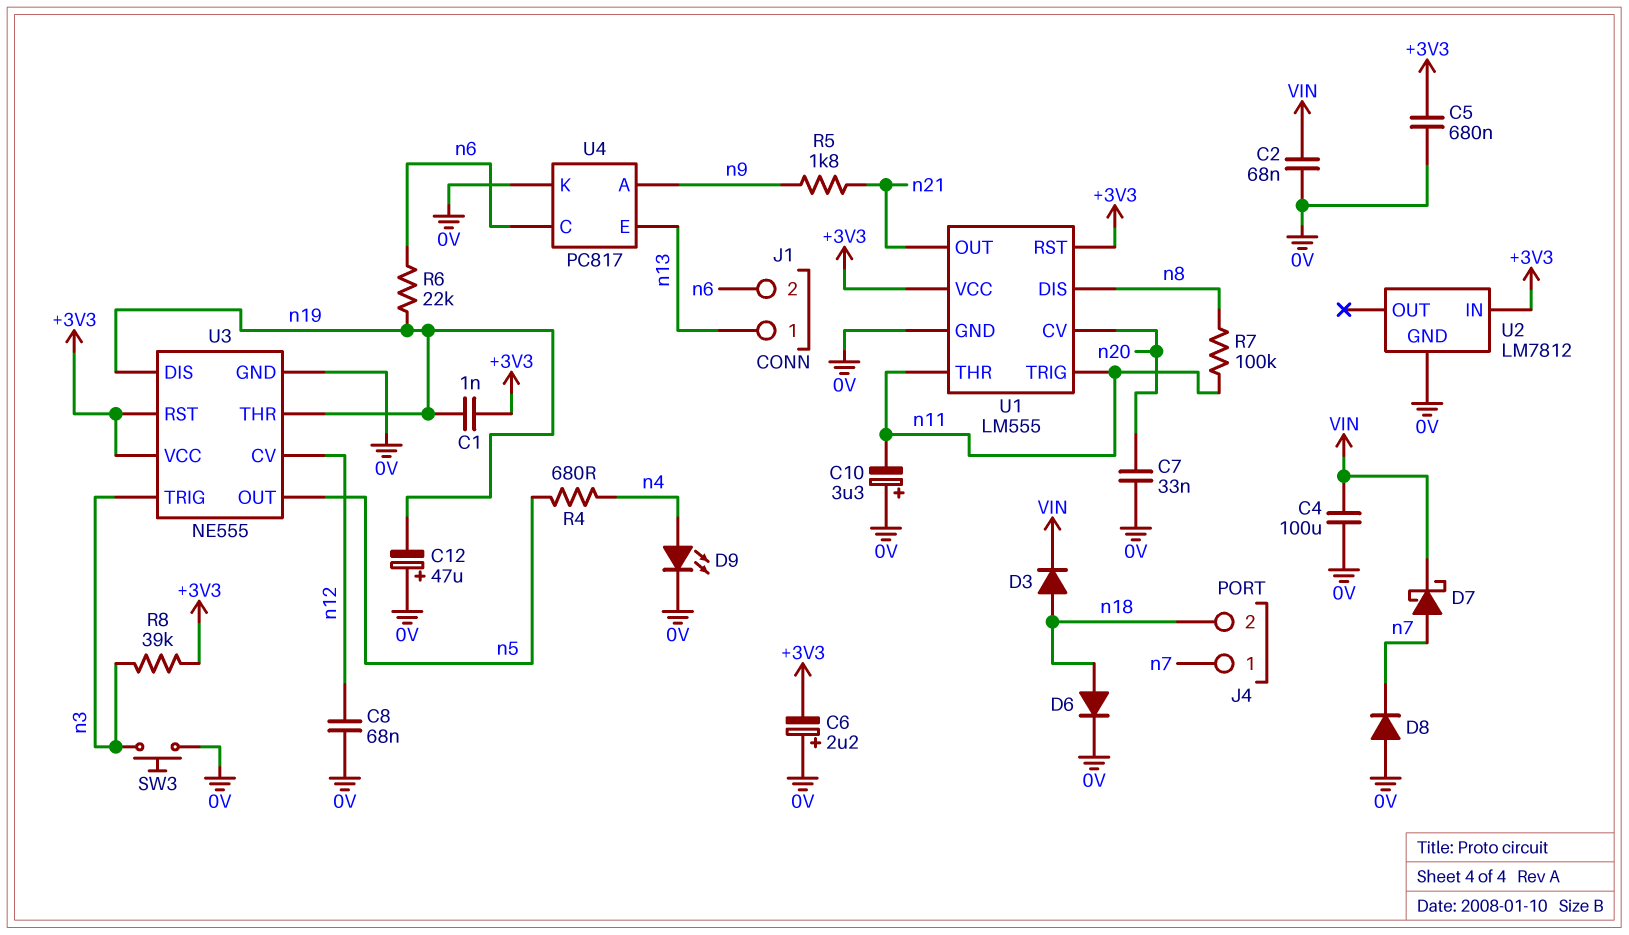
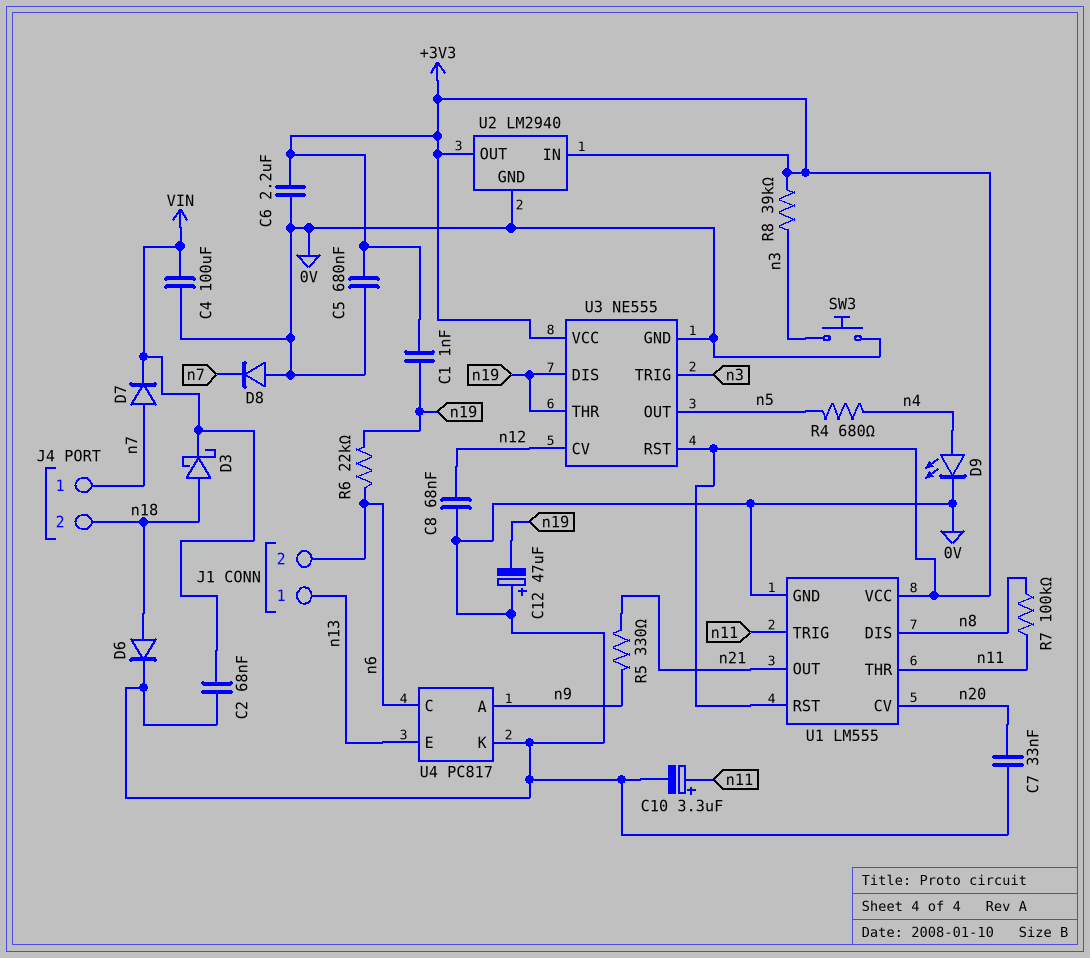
C6: 2.2uF (plus 0V, minus +3V3) -> 2.2uF (+3V3, 0V)
C10: 3.3uF (plus 0V, minus n11) -> 3.3uF (plus n11, minus 0V)
D3: diode (A n18, K VIN) -> schottky (A n18, K VIN)
D7: schottky (A n7, K VIN) -> diode (A n7, K VIN)
R5: 1.8k (n9, n21) -> 330 (n9, n21)
U2: LM7812 -> LM2940
U2 pin OUT: none -> +3V3

